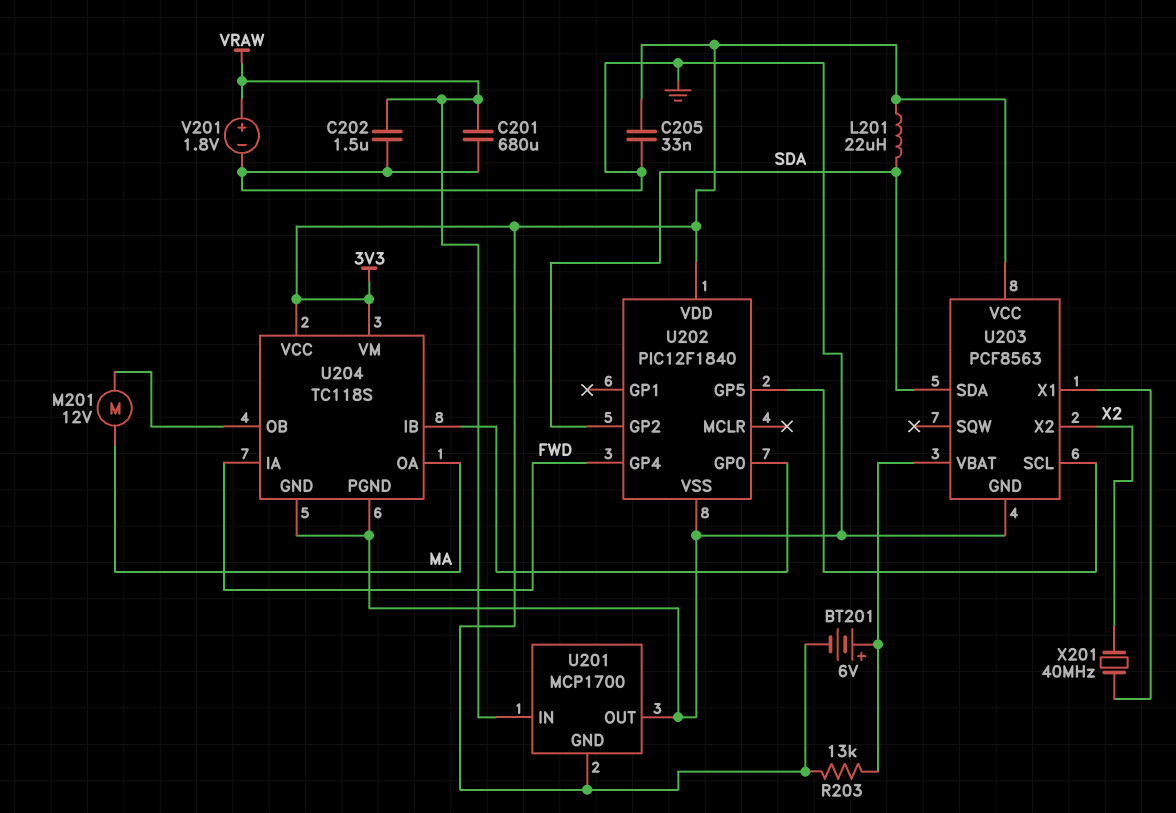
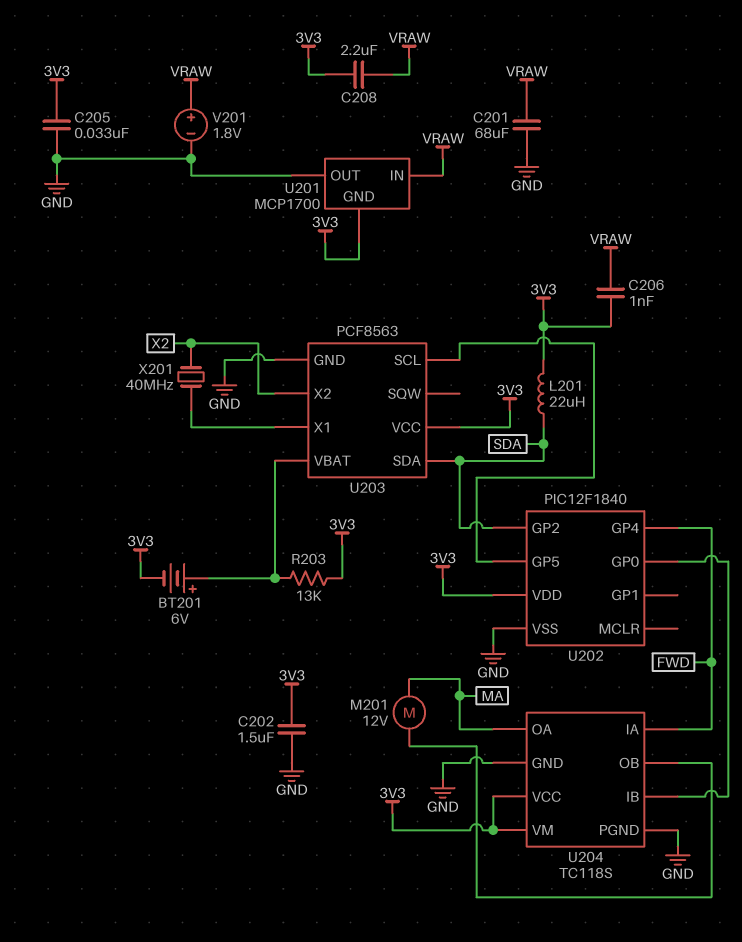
C201: 680uF (GND, VRAW) -> 68uF (GND, VRAW)
C202: 1.5uF (GND, VRAW) -> 1.5uF (3V3, GND)
C206: none -> 1nF (3V3, VRAW)
C208: none -> 2.2uF (3V3, VRAW)

